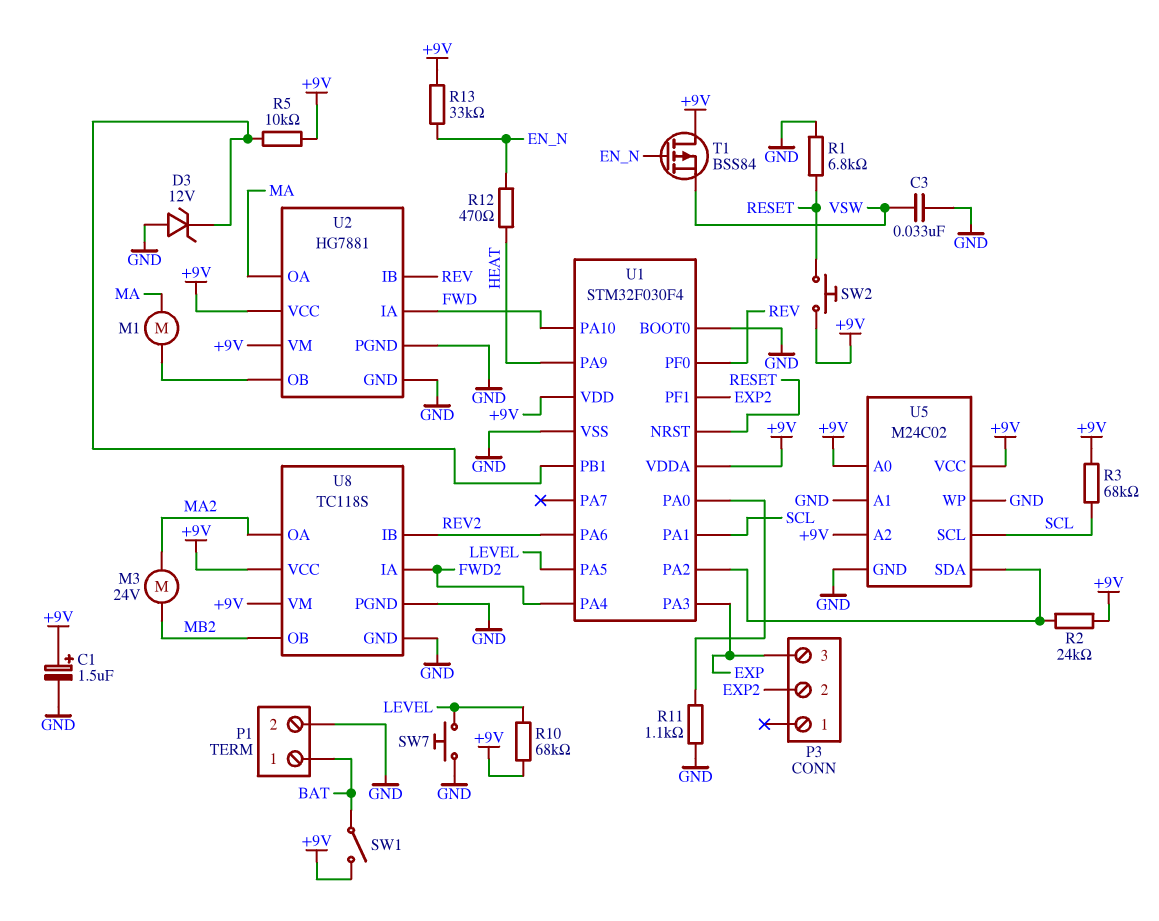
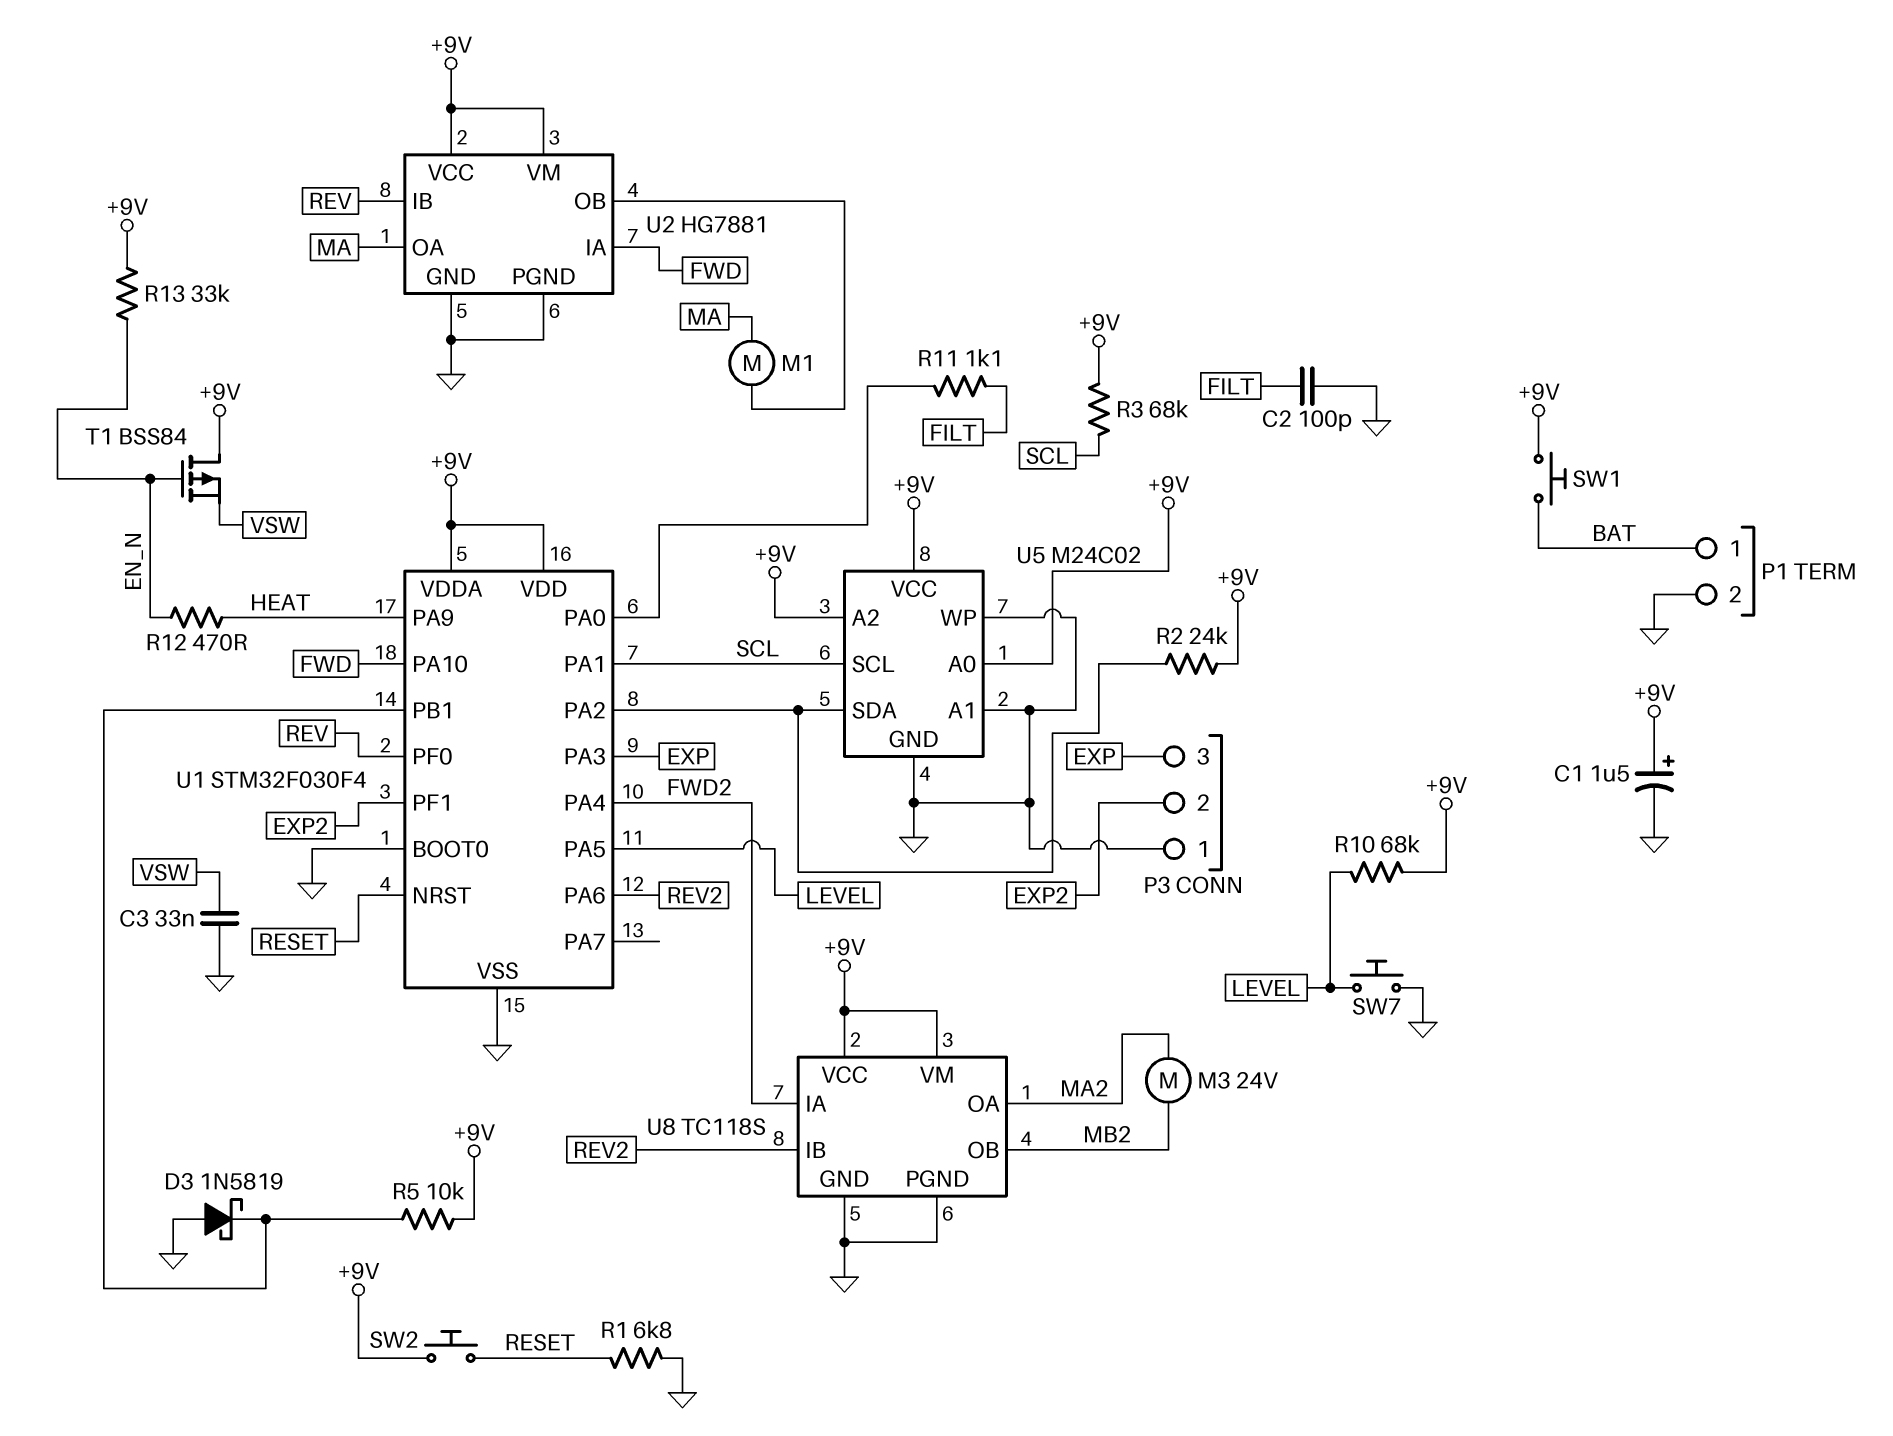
C2: none -> 100pF (FILT, GND)
D3: zener 12V (A GND, K U1/PB1) -> schottky 1N5819 (A GND, K U1/PB1)
P3 pin 1: none -> GND
R11: 1.1k (GND, U1/PA0) -> 1.1k (FILT, U1/PA0)
SW1: switch (+9V, BAT) -> button (+9V, BAT)

